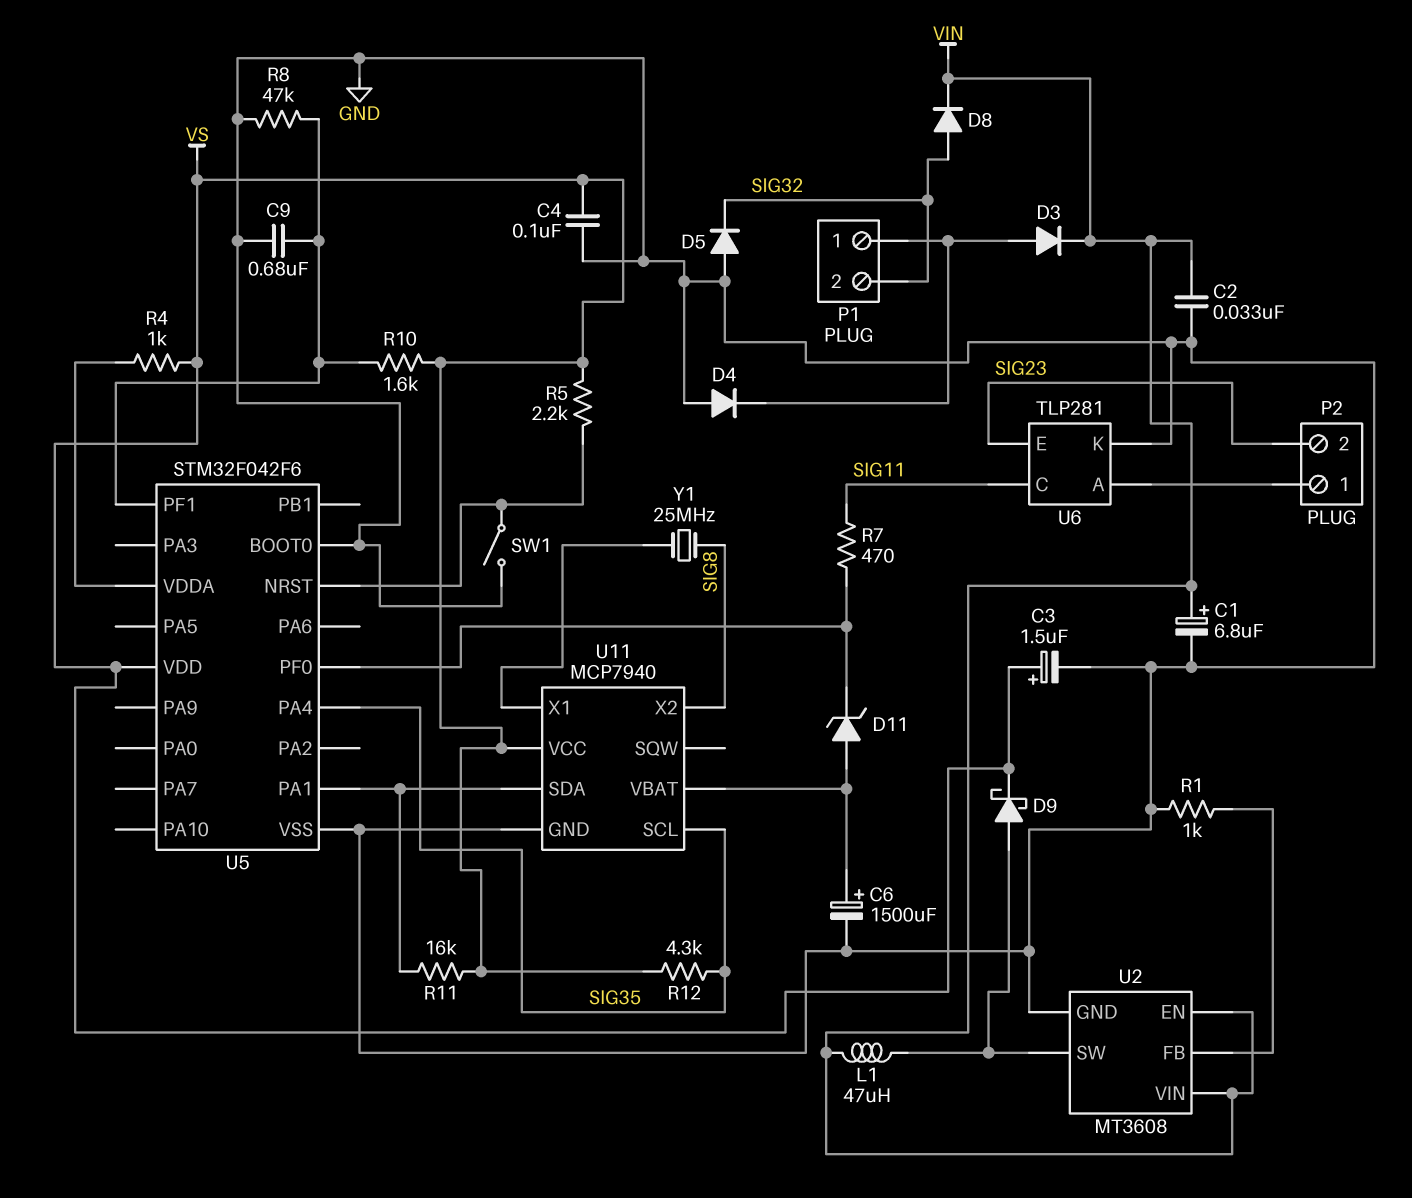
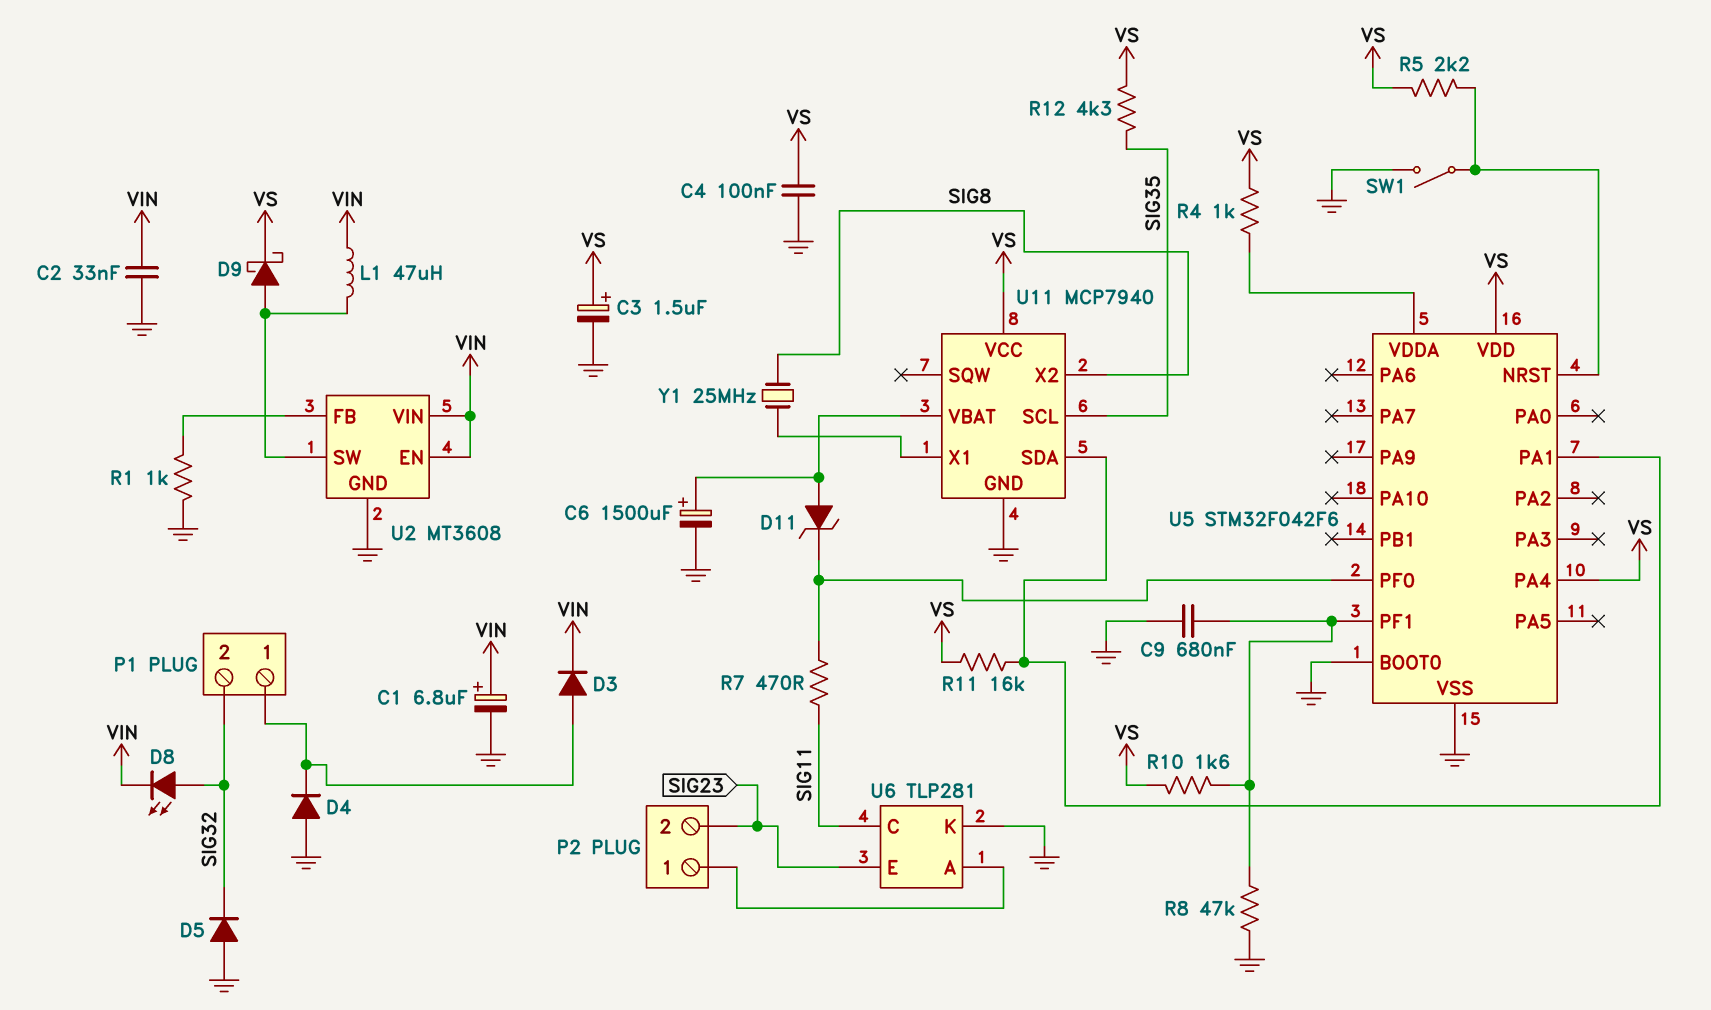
D8: diode (A SIG32, K VIN) -> LED (A SIG32, K VIN)
U5 pin PA4: SIG35 -> VS

